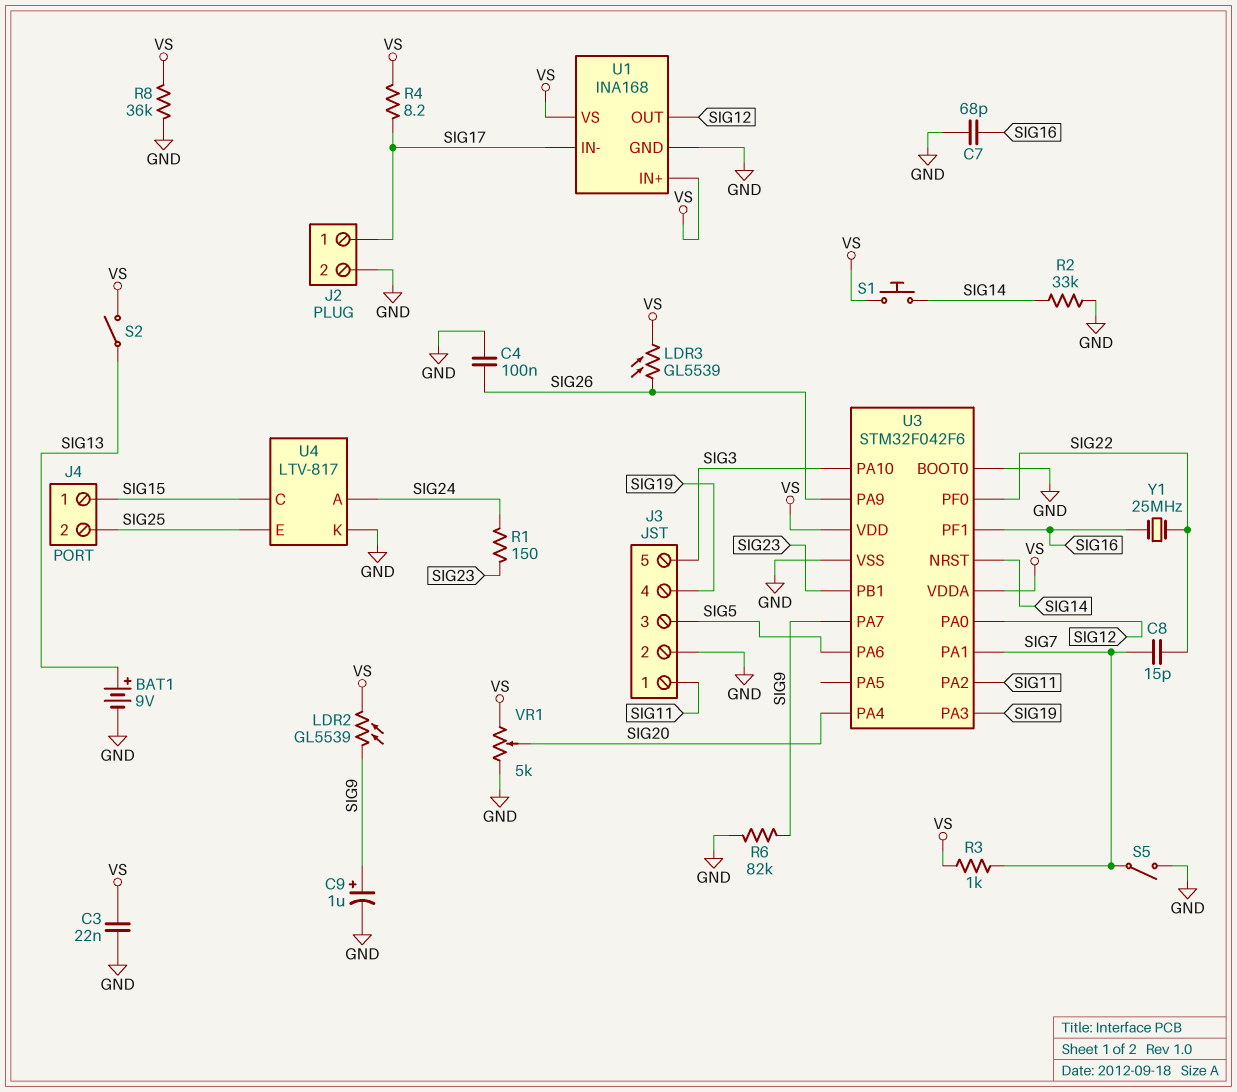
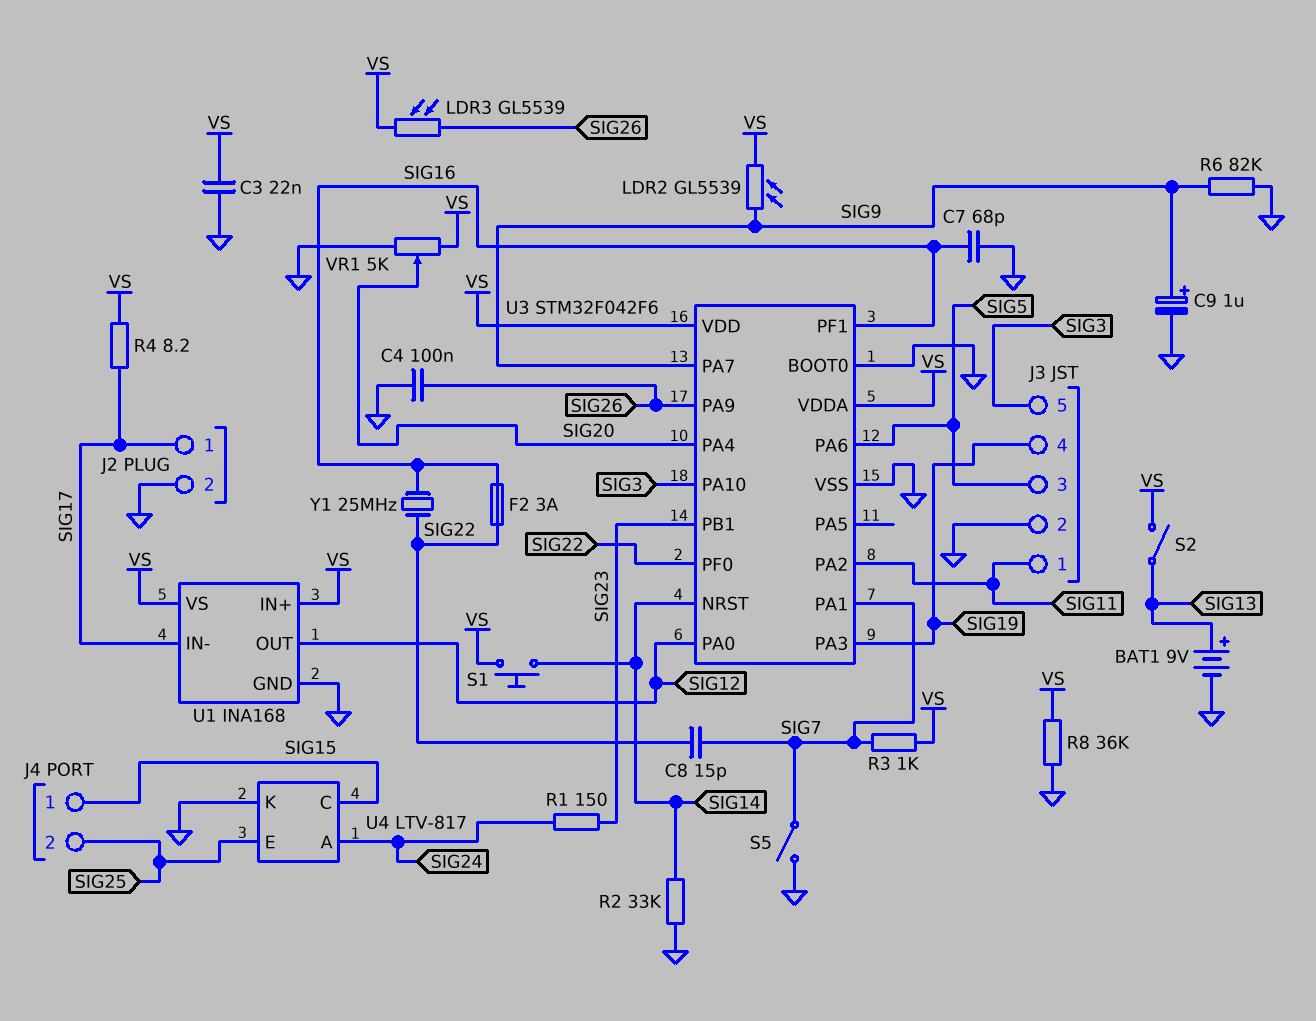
F2: none -> 3A (SIG16, SIG22)

